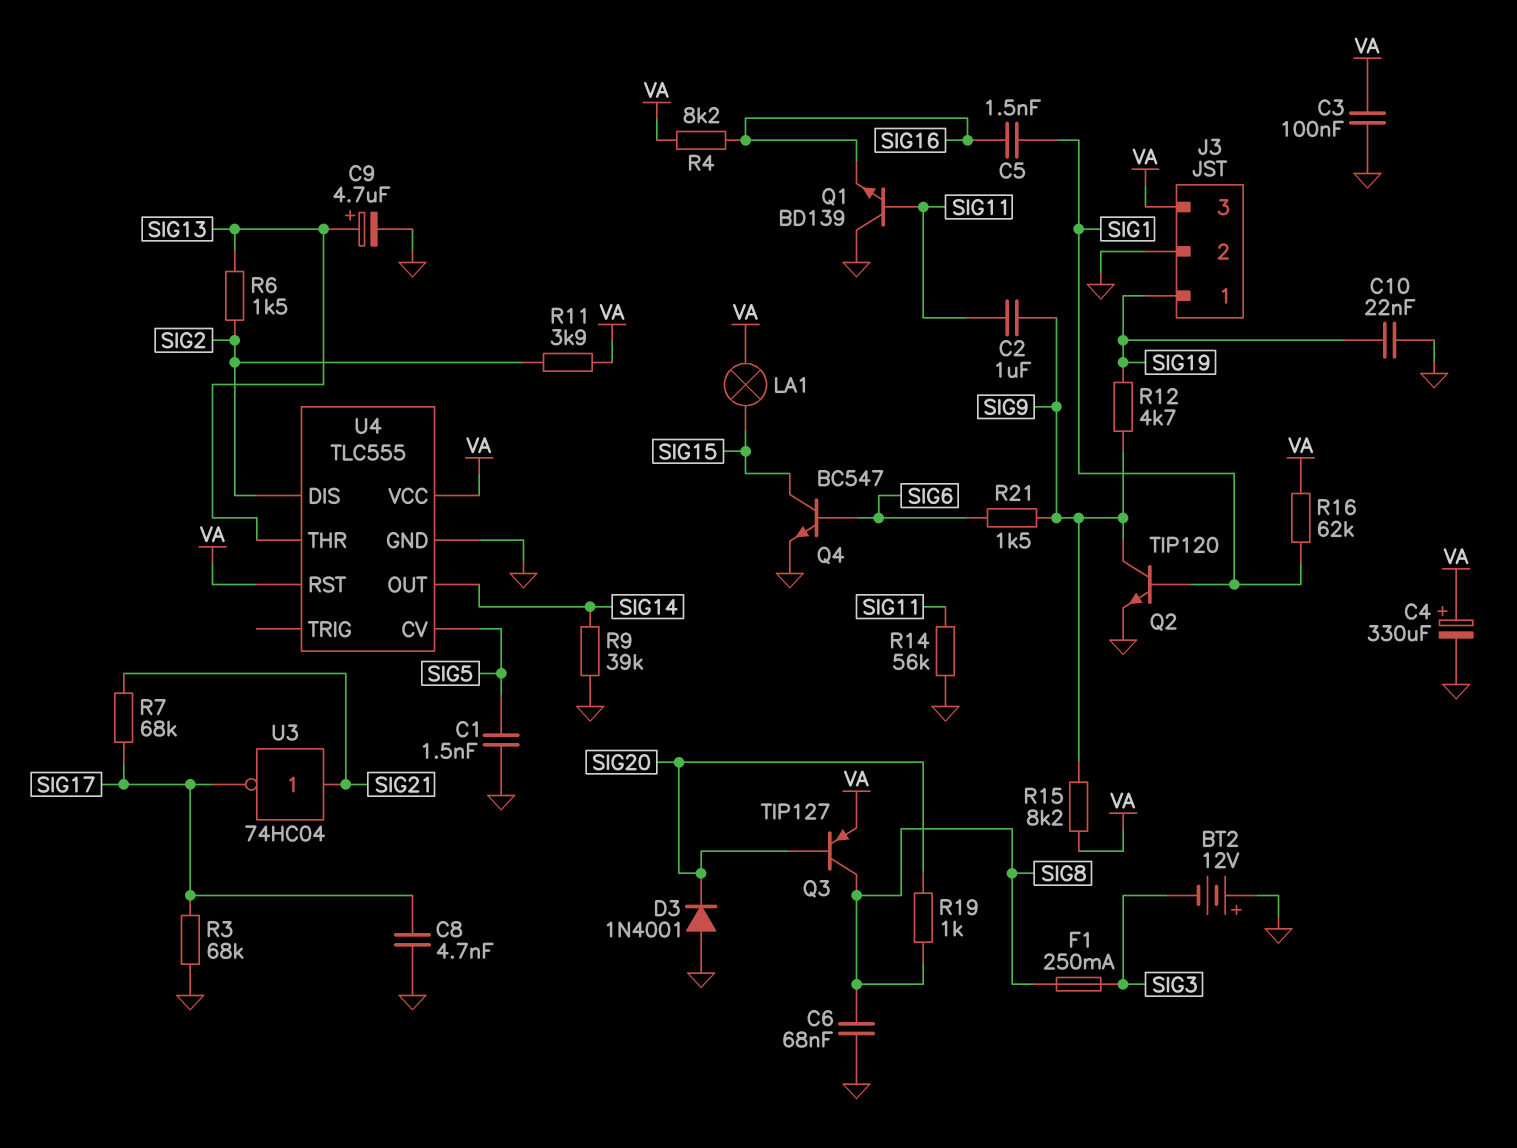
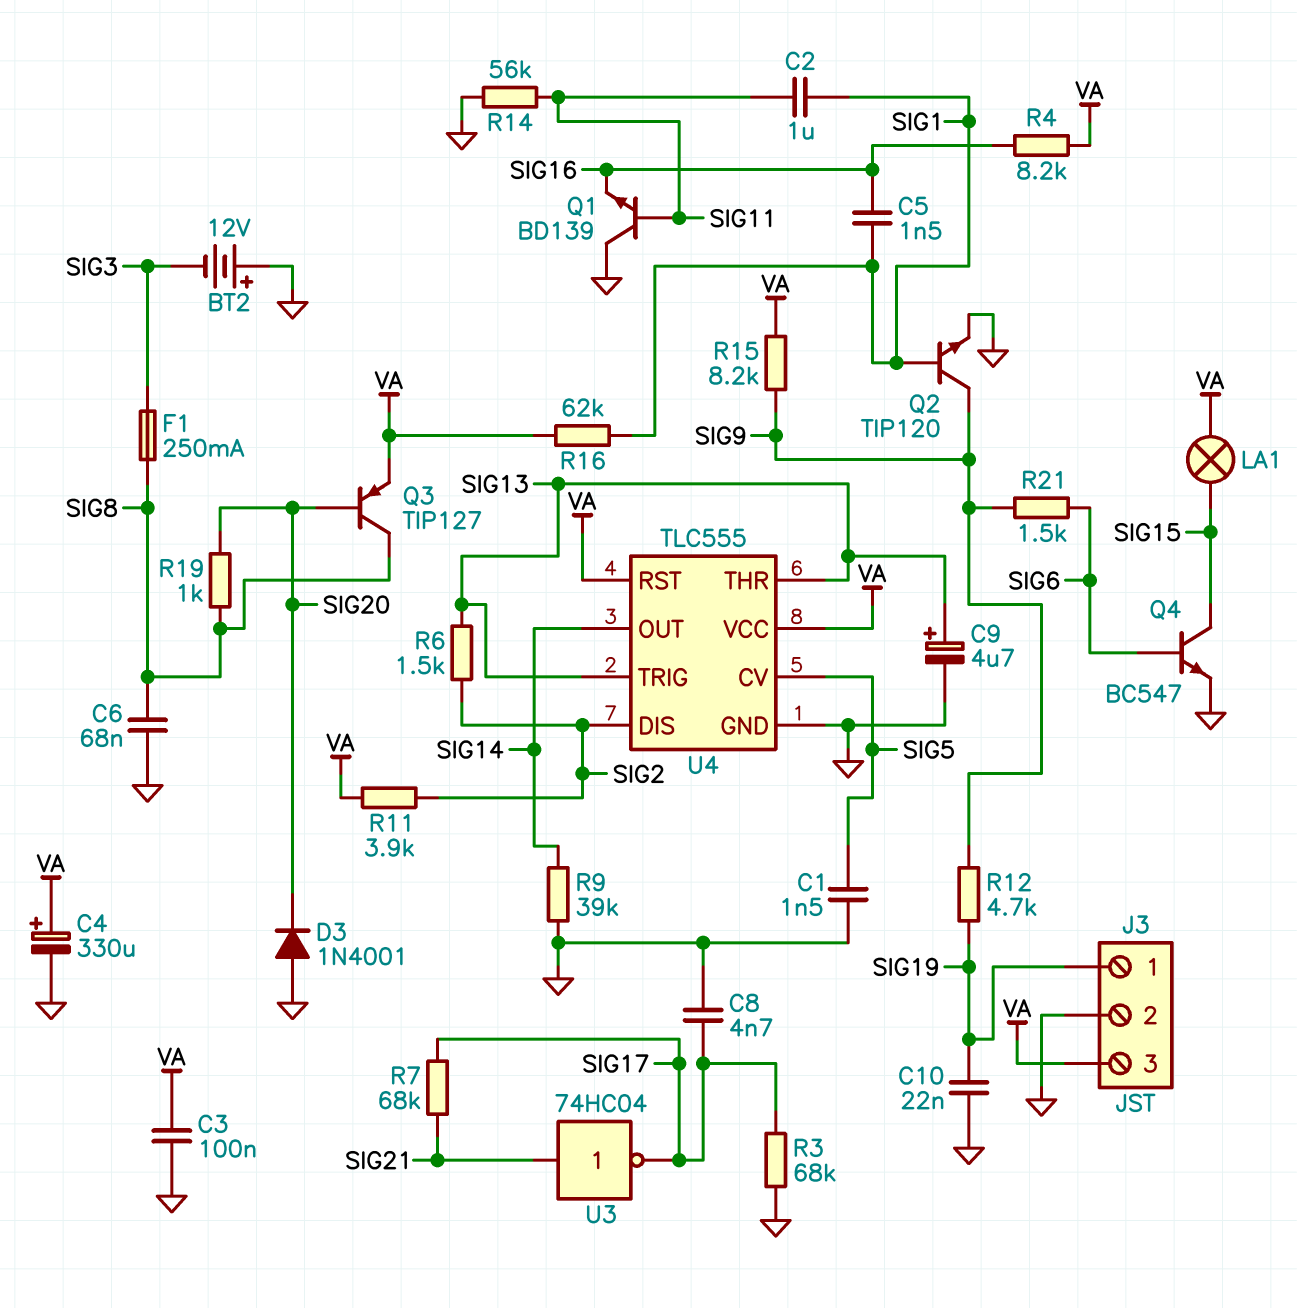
C2: 1uF (SIG9, SIG11) -> 1uF (SIG1, SIG11)
U4 pin TRIG: none -> SIG13

